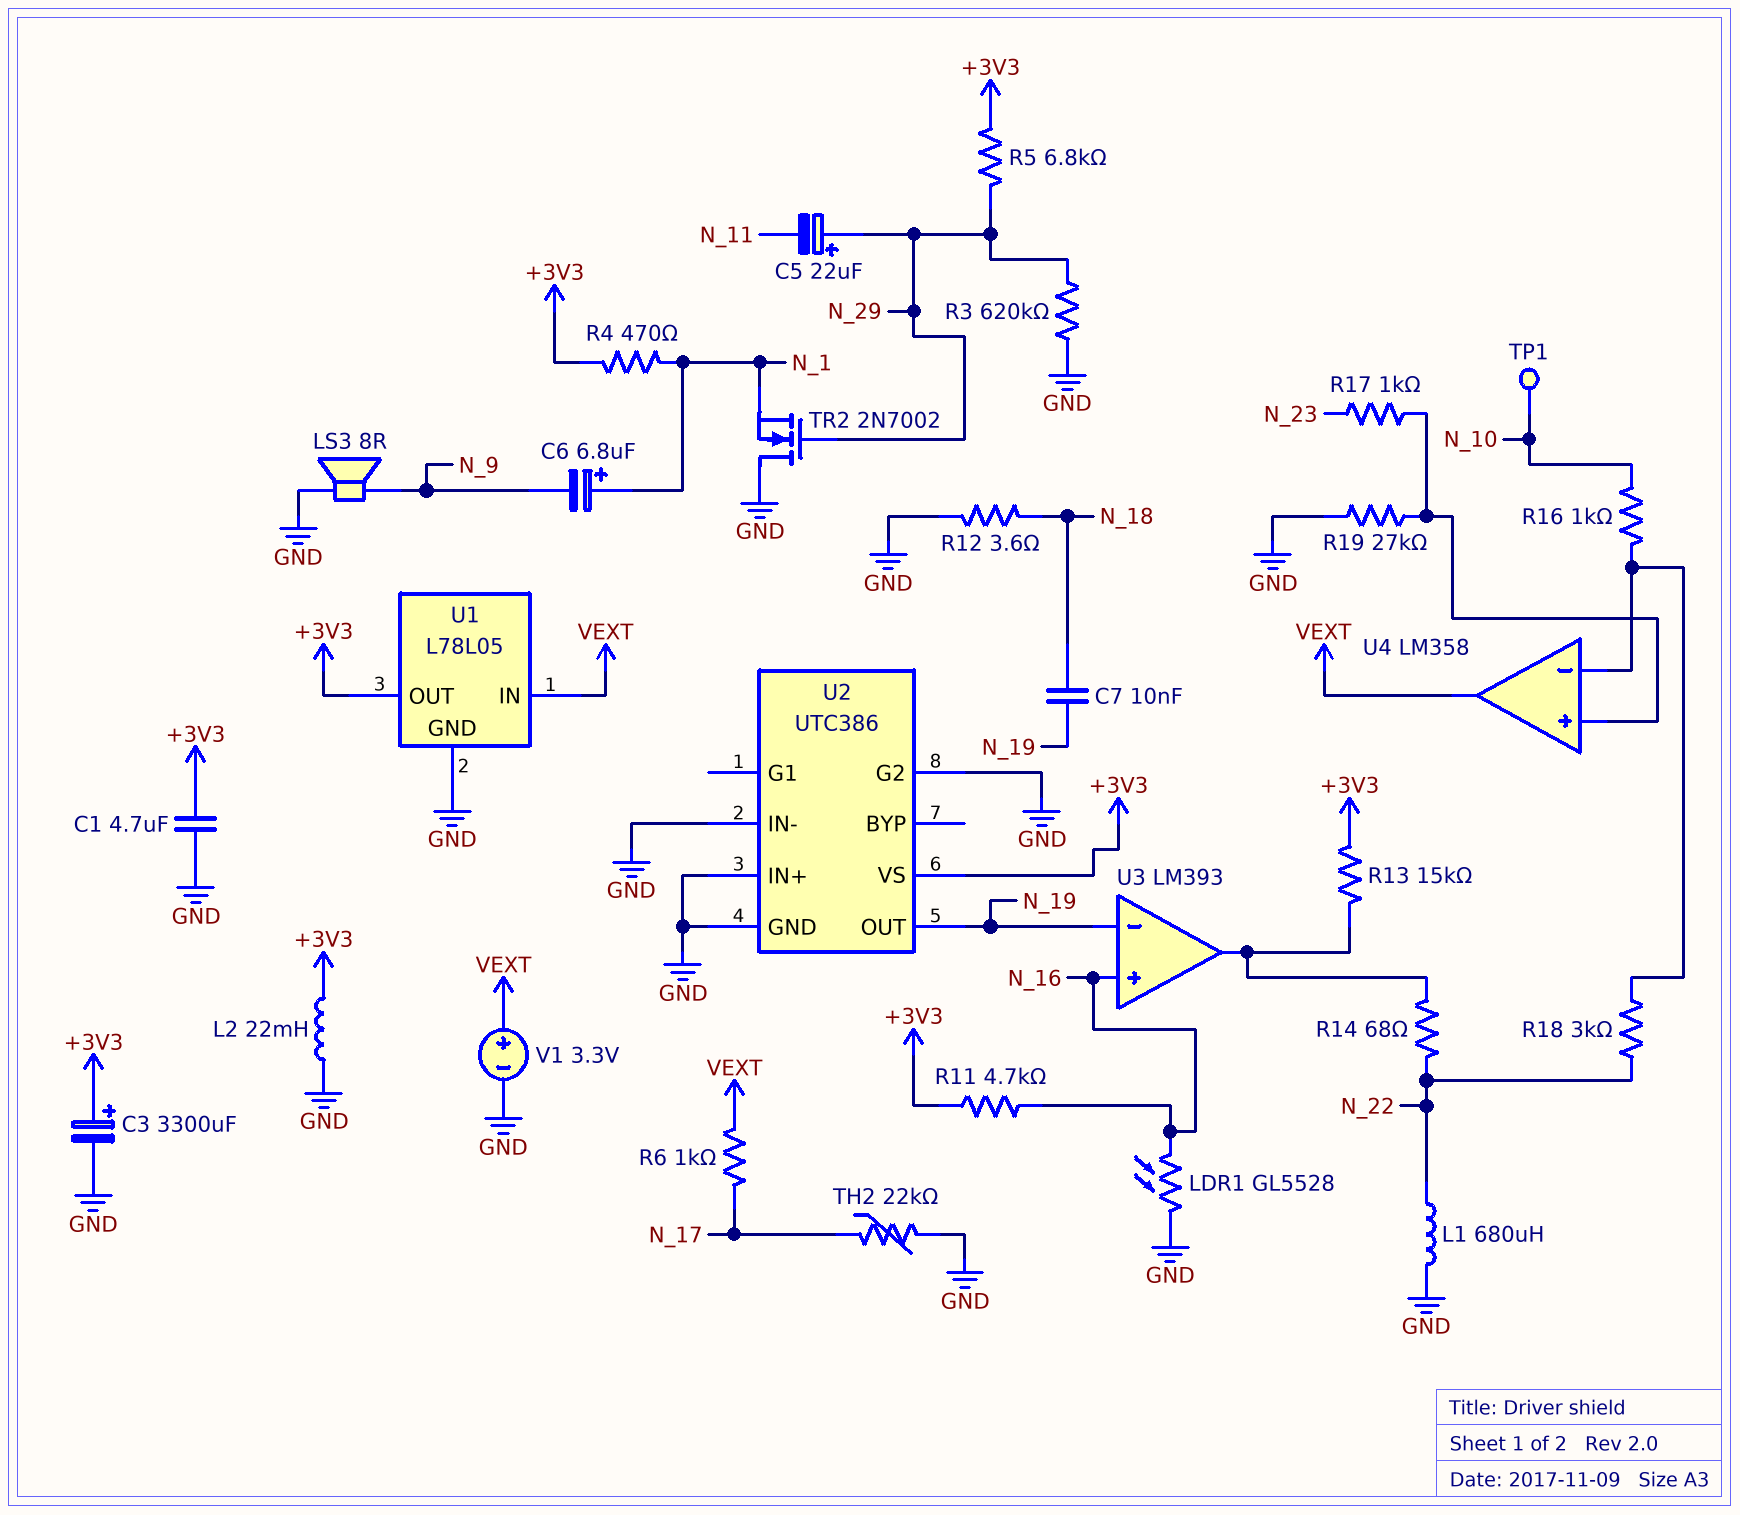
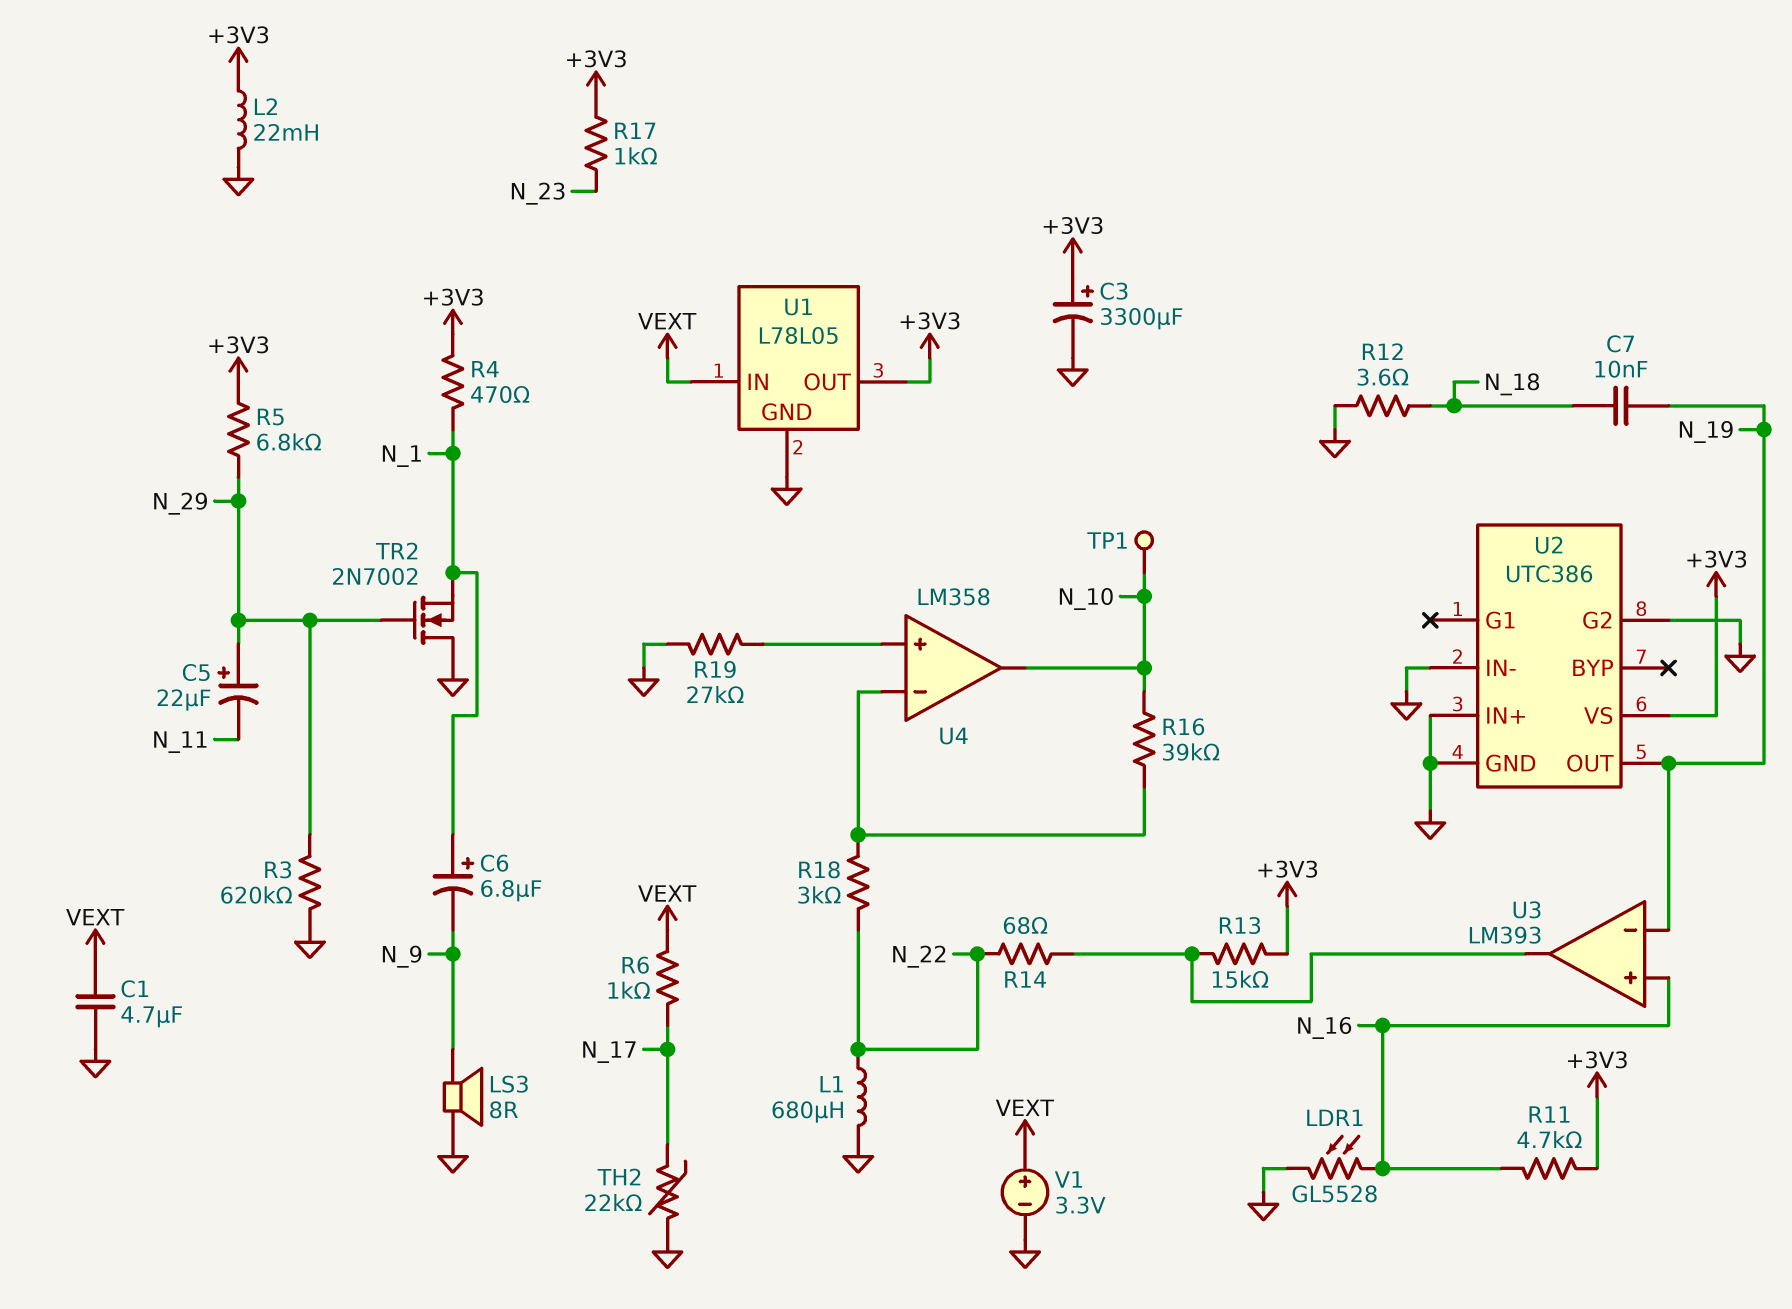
C1: 4.7uF (+3V3, GND) -> 4.7uF (GND, VEXT)
R16: 1k (N_10, U4/in-) -> 39k (N_10, U4/in-)
R17: 1k (N_23, U4/in+) -> 1k (+3V3, N_23)
U4 pin out: VEXT -> N_10

